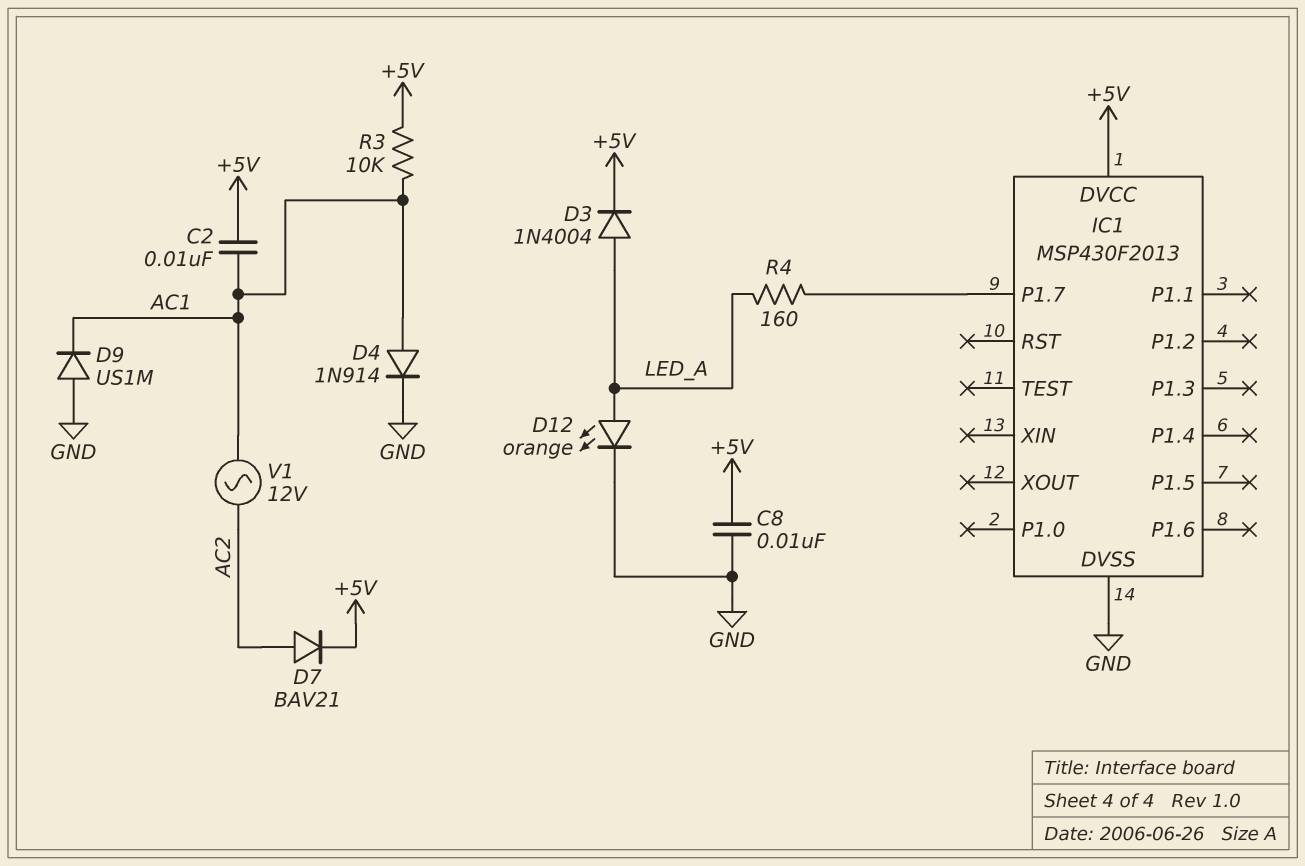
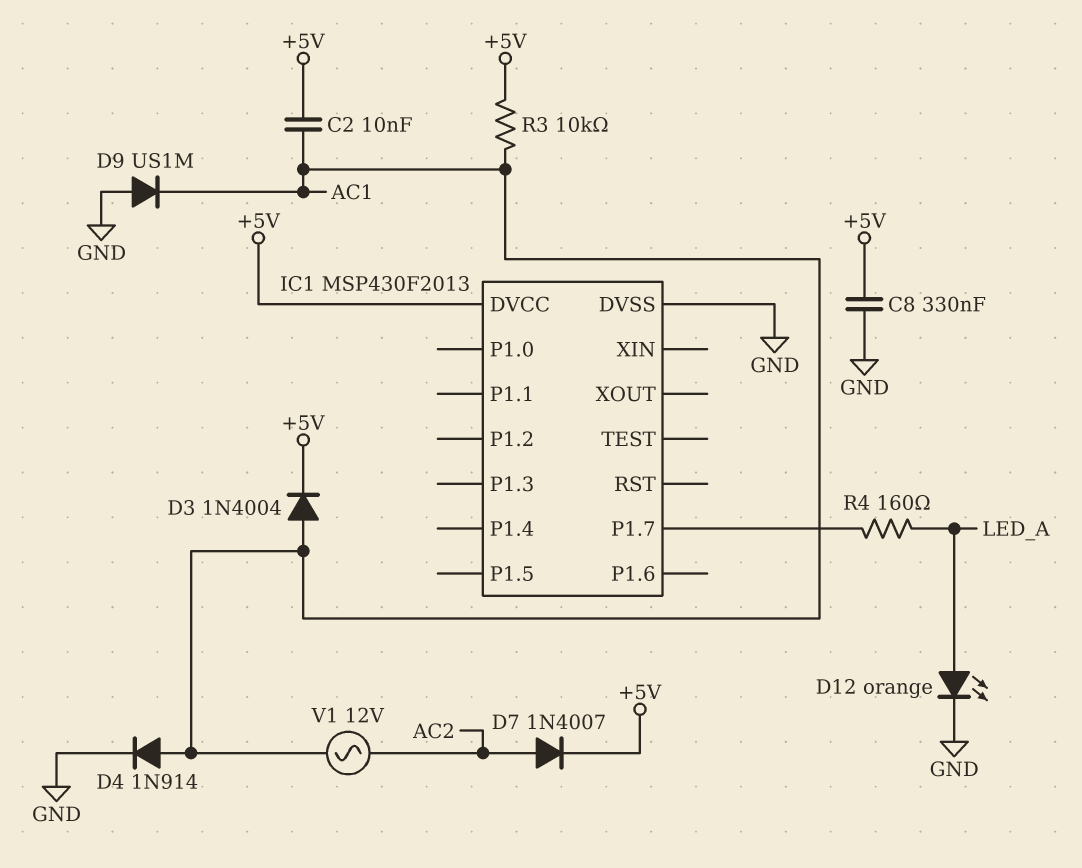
C8: 10nF (+5V, GND) -> 330nF (+5V, GND)
D3: diode 1N4004 (A LED_A, K +5V) -> diode 1N4004 (A AC1, K +5V)
D7: diode BAV21 (A AC2, K +5V) -> diode 1N4007 (A AC2, K +5V)

